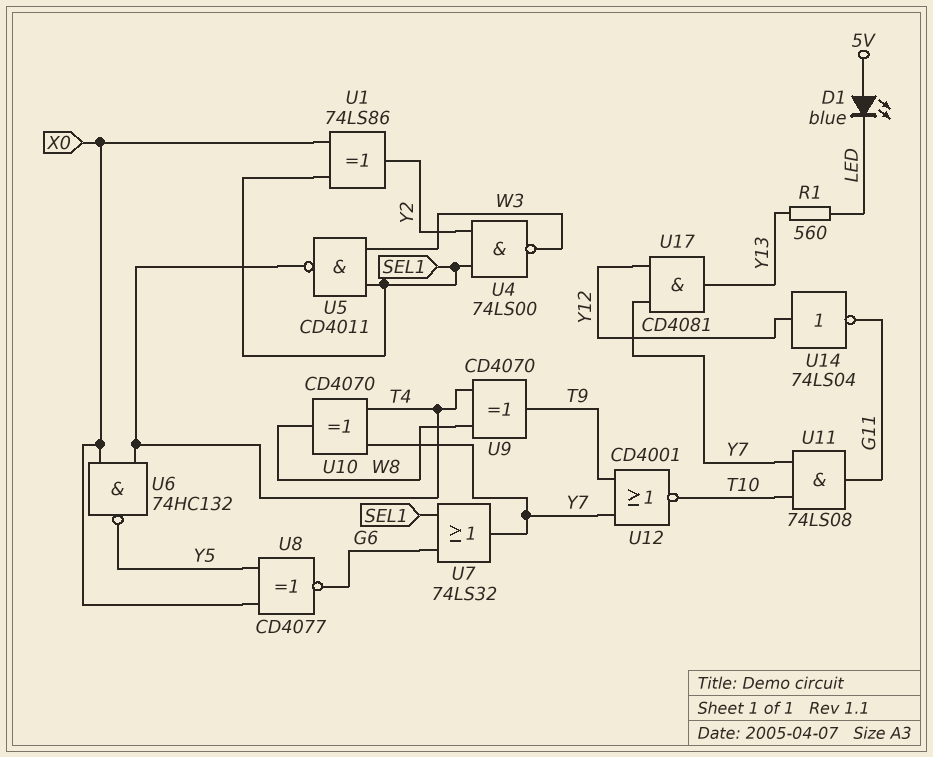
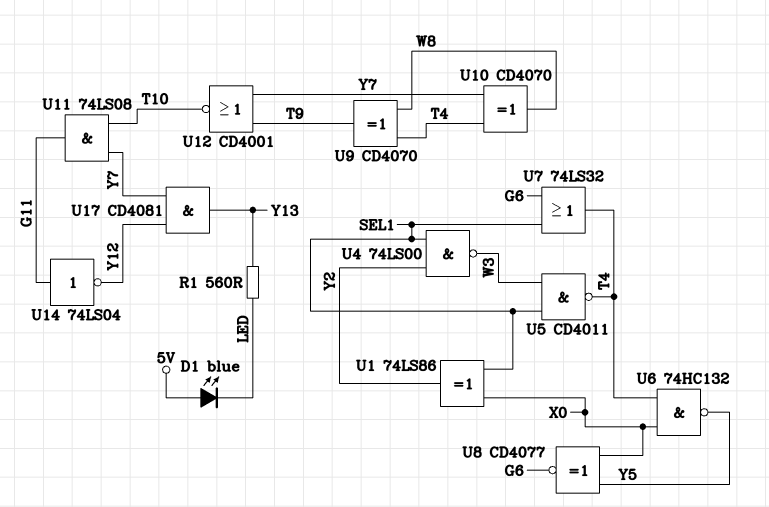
U7: OR 74LS32 (in G6, in SEL1, out Y7) -> OR 74LS32 (in G6, in SEL1, out T4)
U14: NOT 74LS04 (in Y12, out G11) -> NOT 74LS04 (in G11, out Y12)

